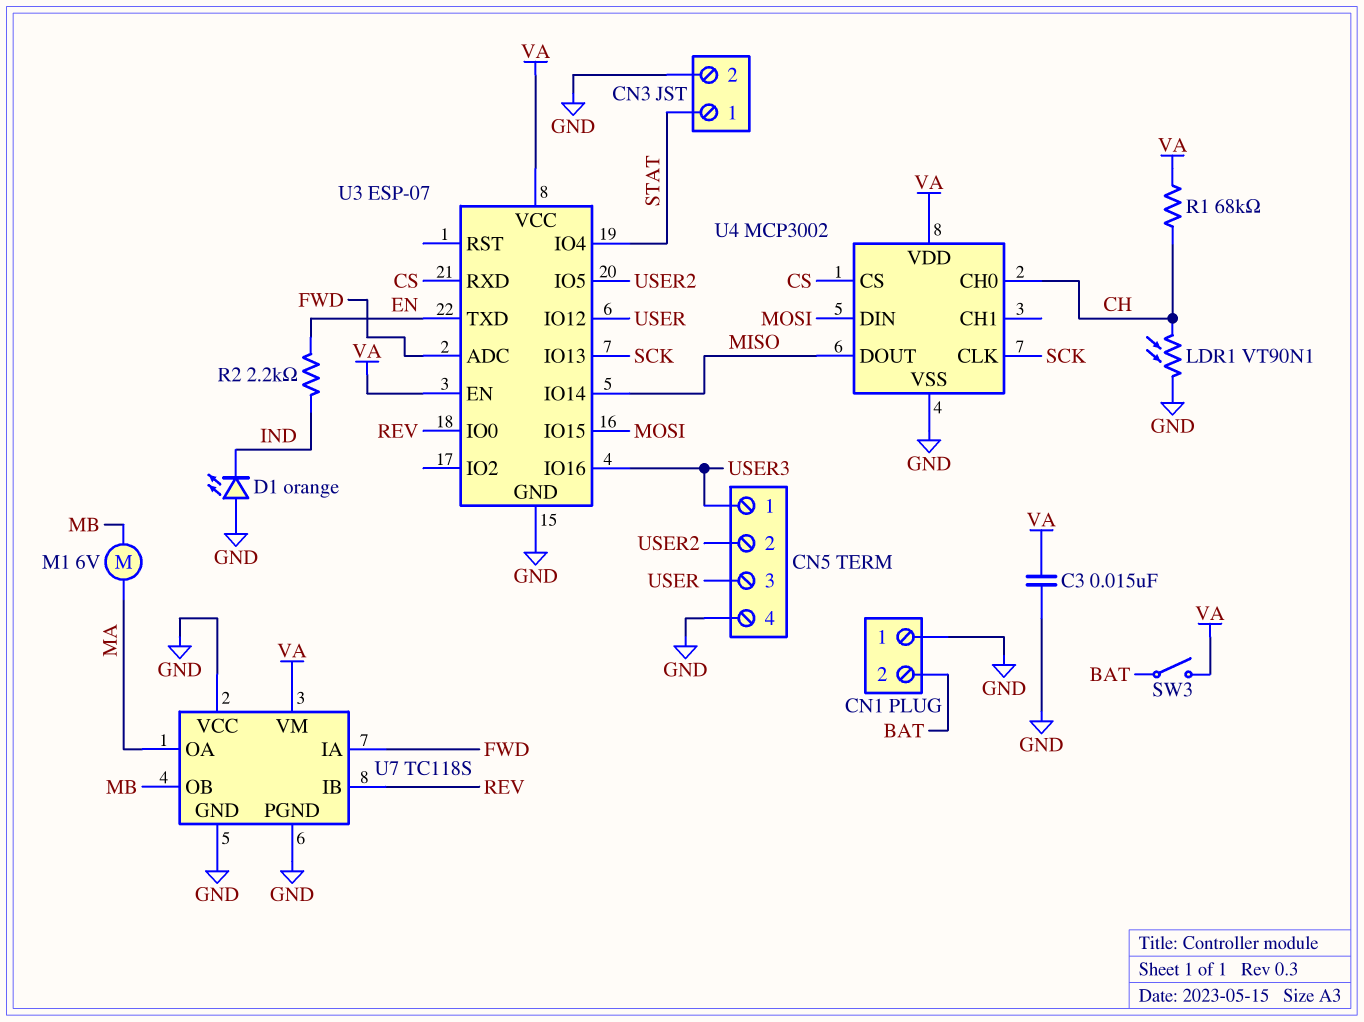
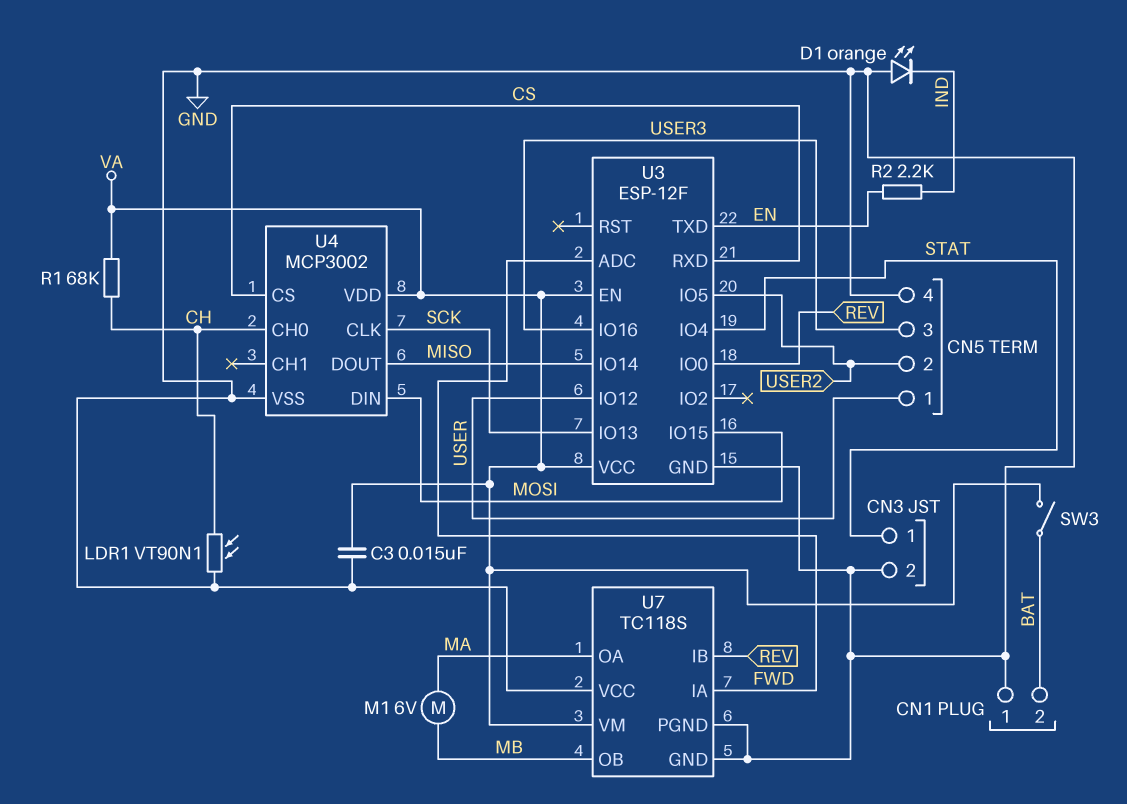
CN5 pin 1: USER3 -> USER
CN5 pin 3: USER -> USER3
U3: ESP-07 -> ESP-12F

